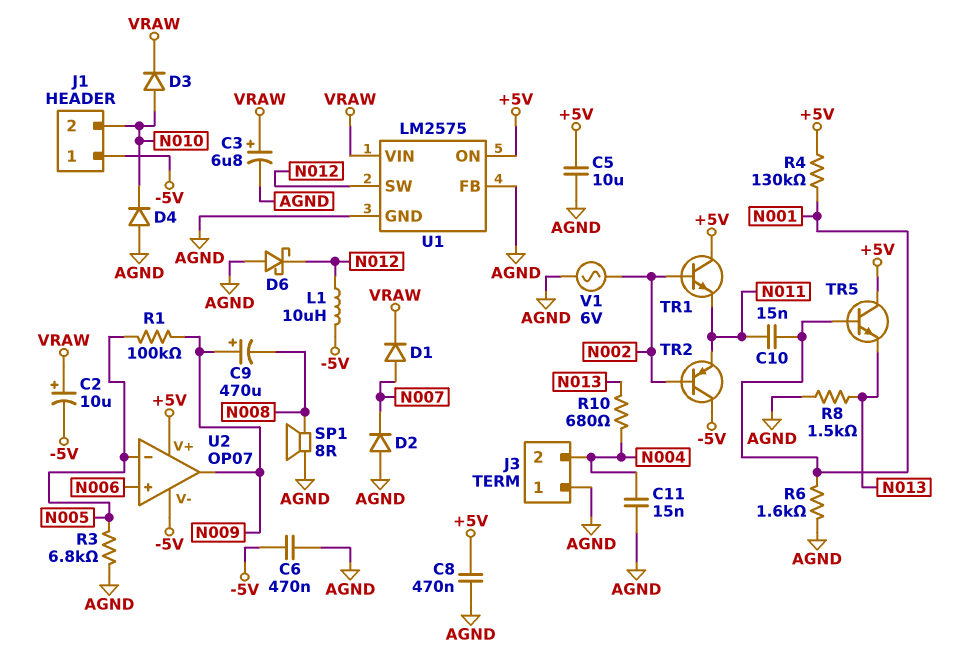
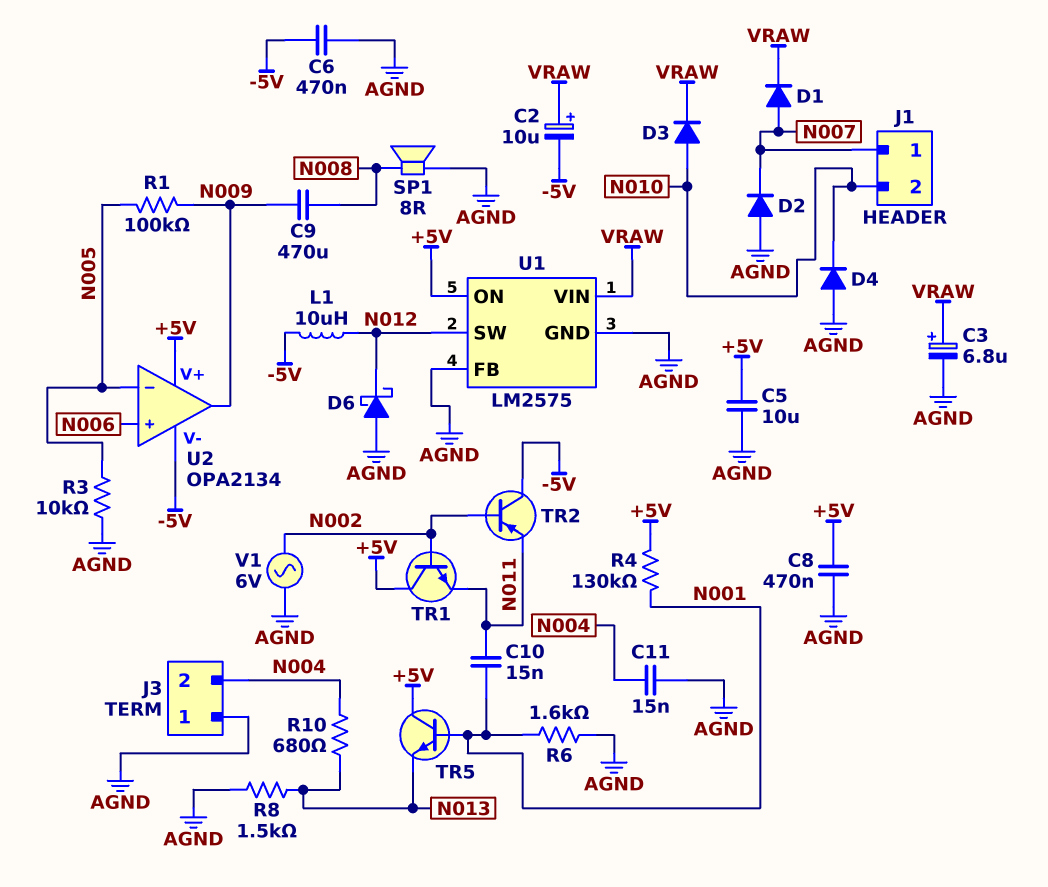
C9: 470uF (plus N009, minus N008) -> 470uF (N008, N009)
J1 pin 1: -5V -> N007
R3: 6.8k (AGND, N005) -> 10k (AGND, N005)
U2: OP07 -> OPA2134

